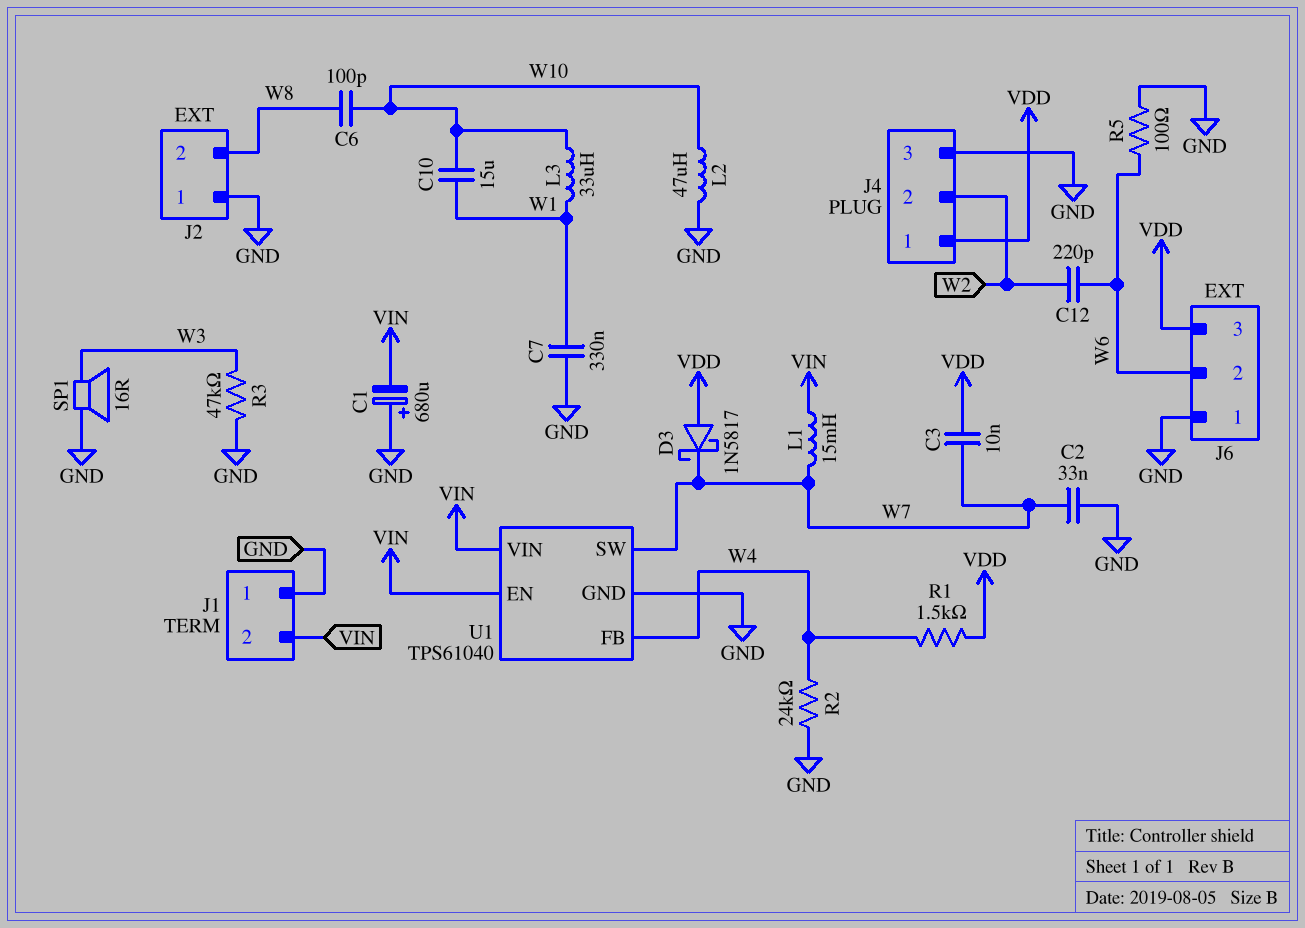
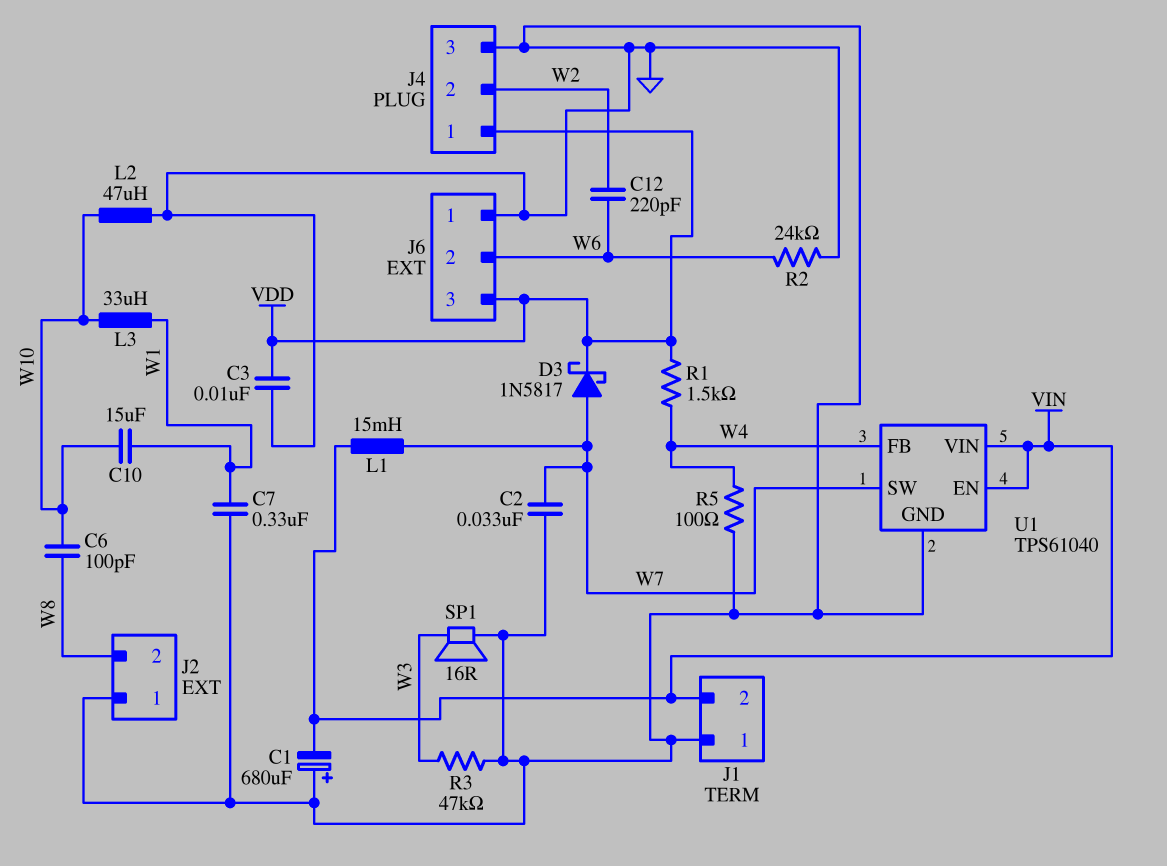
C3: 10nF (VDD, W7) -> 10nF (GND, VDD)
D3: schottky 1N5817 (A VDD, K W7) -> schottky 1N5817 (A W7, K VDD)
R2: 24k (GND, W4) -> 24k (GND, W6)
R5: 100 (GND, W6) -> 100 (GND, W4)

